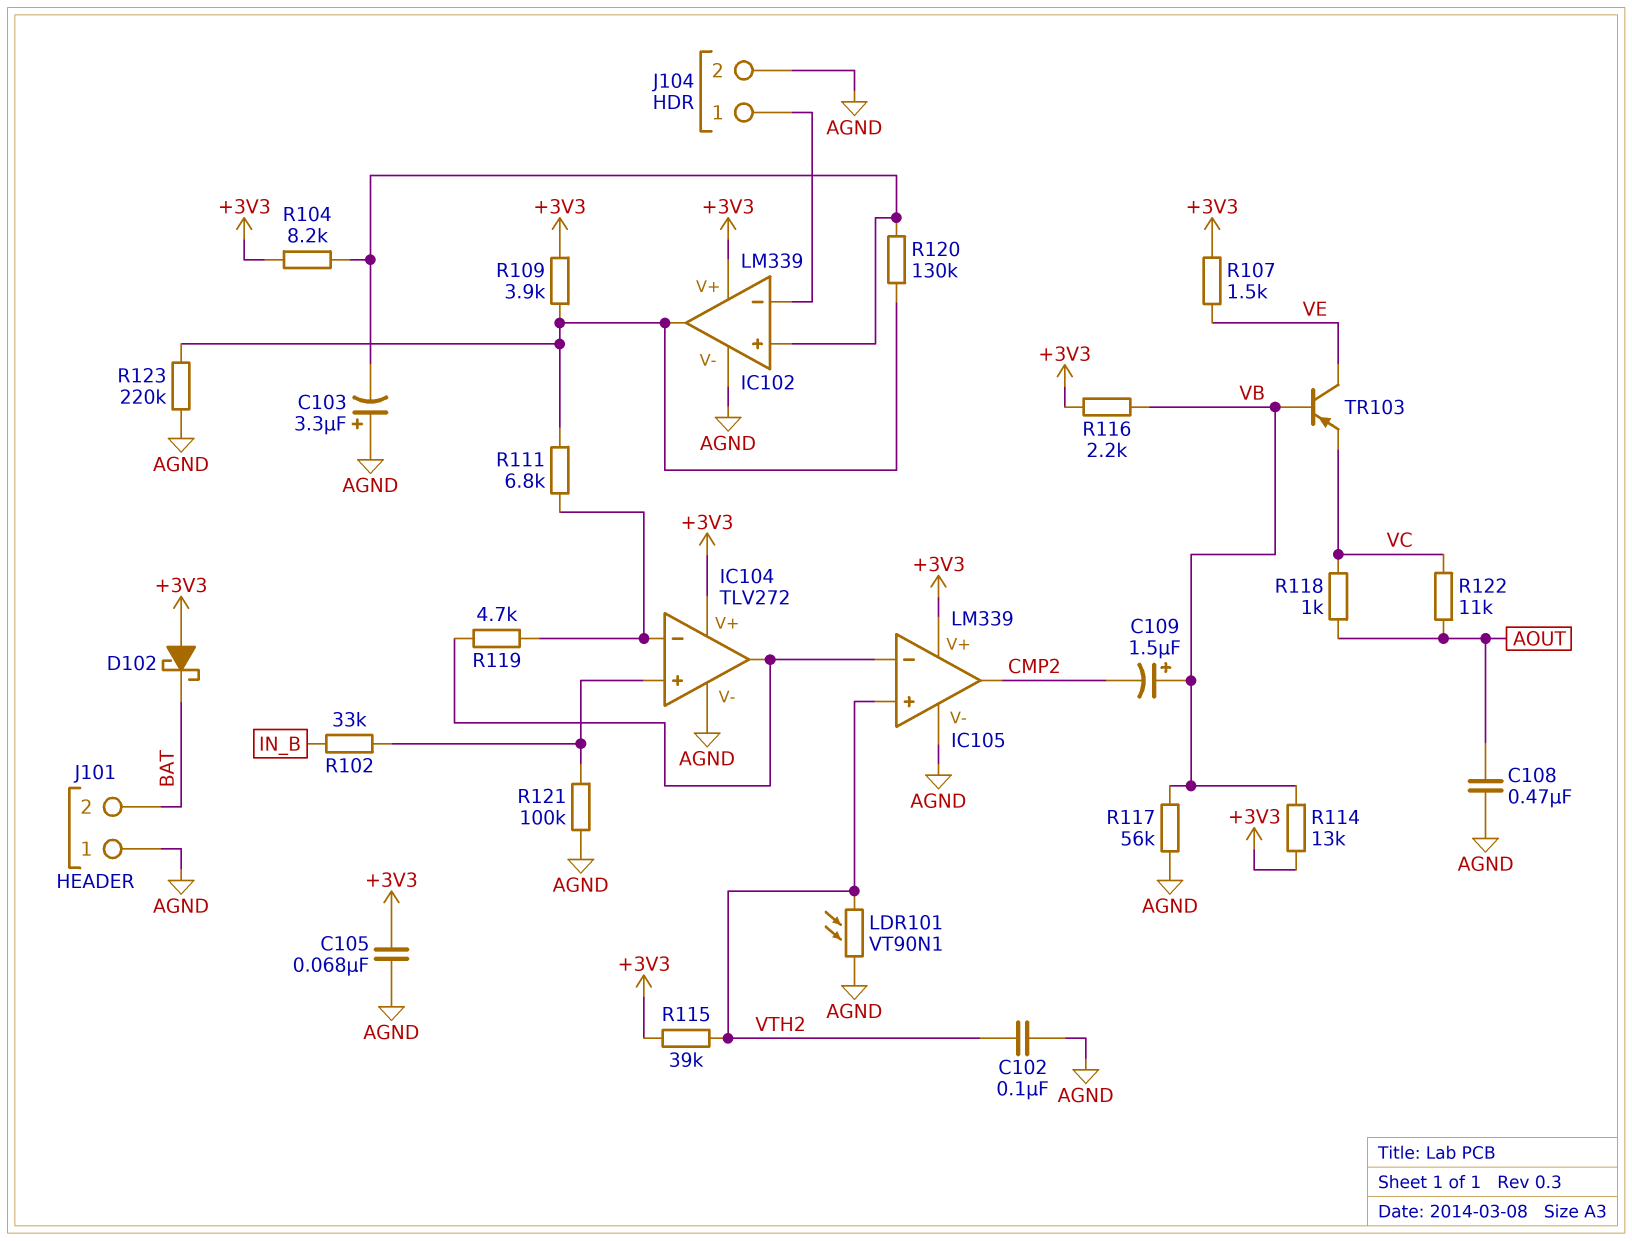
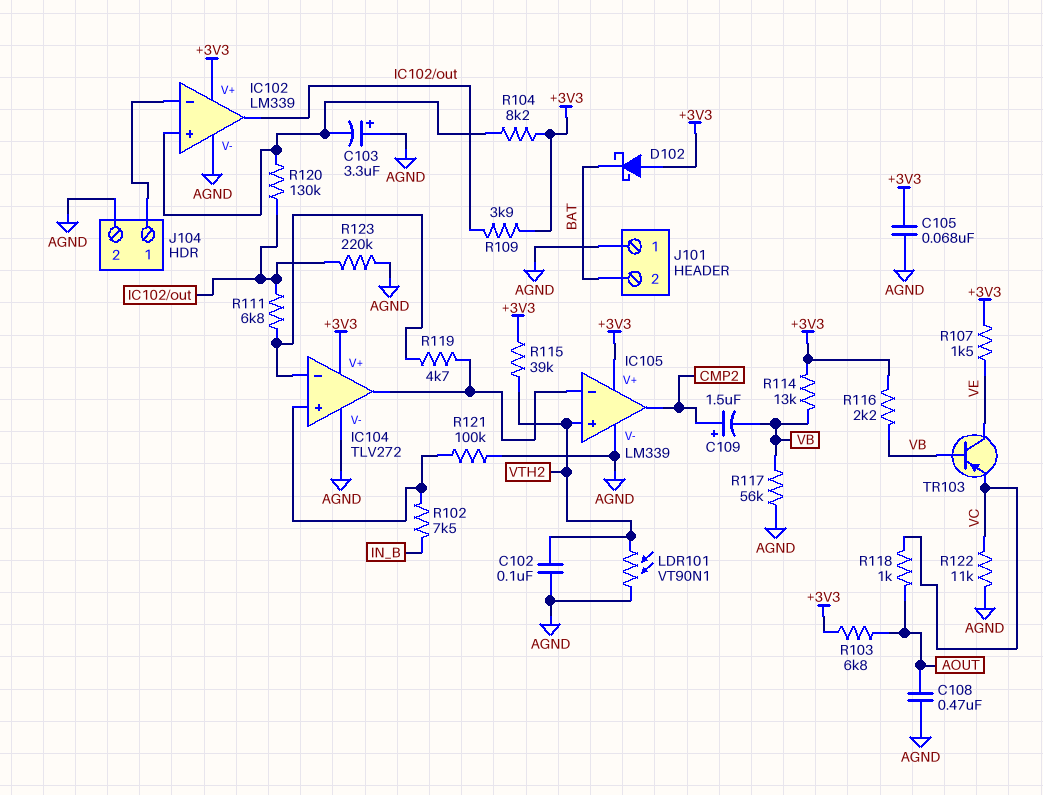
C109: 1.5uF (plus VB, minus CMP2) -> 1.5uF (plus CMP2, minus VB)
R102: 33k (IC104/in+, IN_B) -> 7.5k (IC104/in+, IN_B)
R103: none -> 6.8k (+3V3, AOUT)
R122: 11k (AOUT, VC) -> 11k (AGND, VC)

